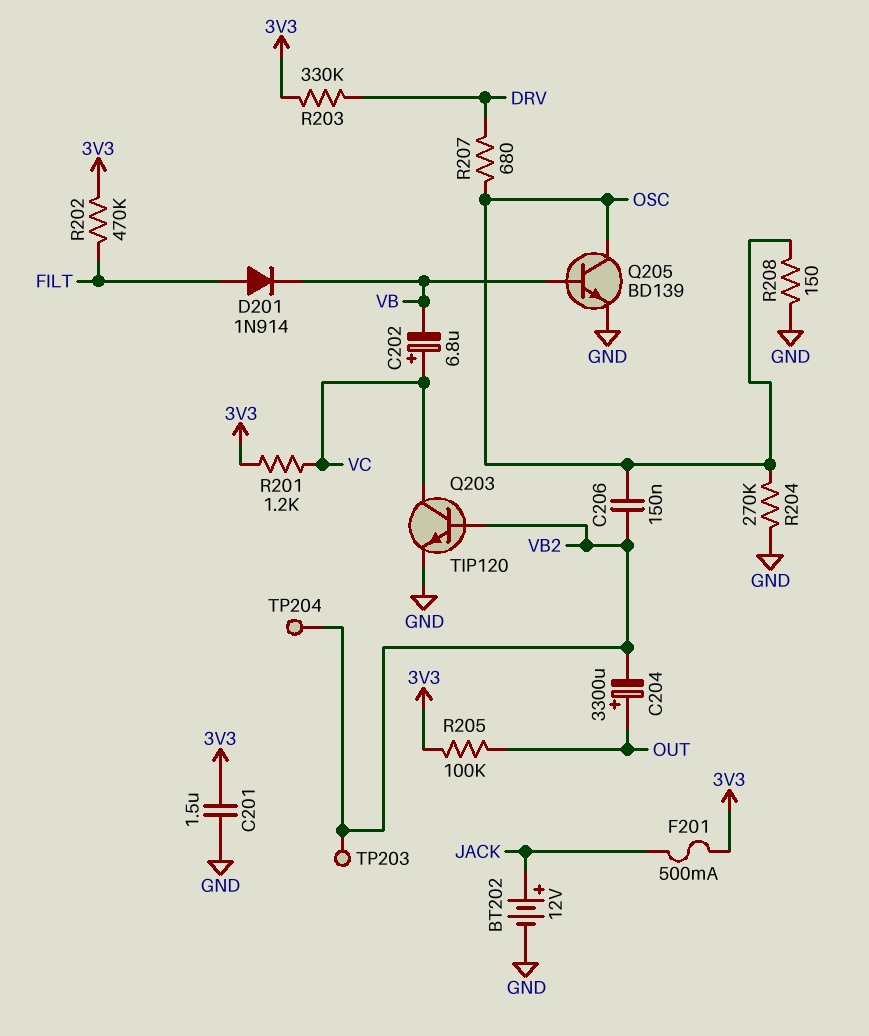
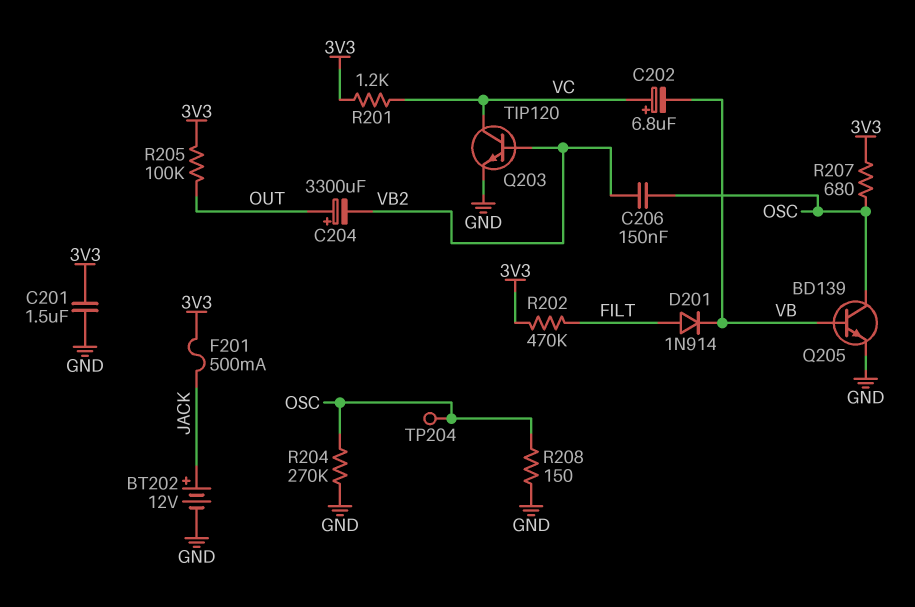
R203: 330k (3V3, DRV) -> none
R207: 680 (DRV, OSC) -> 680 (3V3, OSC)
TP203: test point (VB2) -> none
TP204: test point (VB2) -> test point (OSC)

